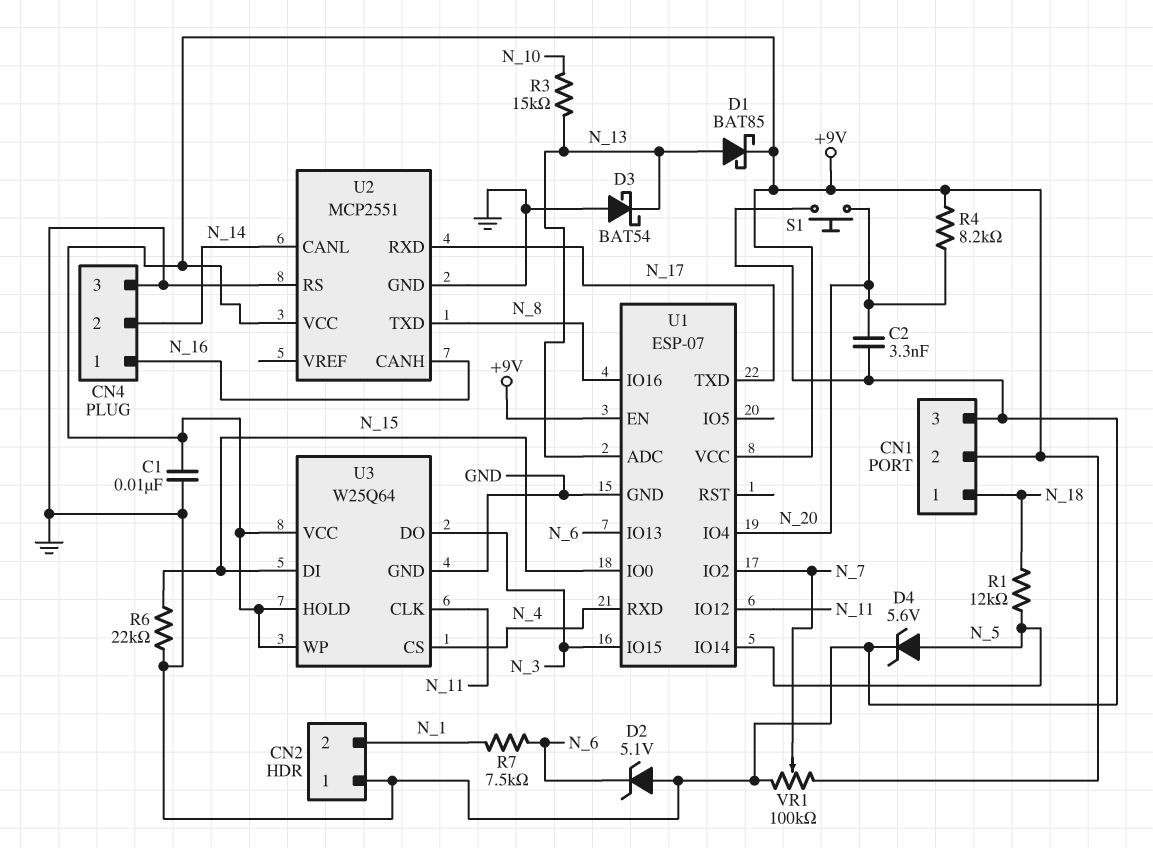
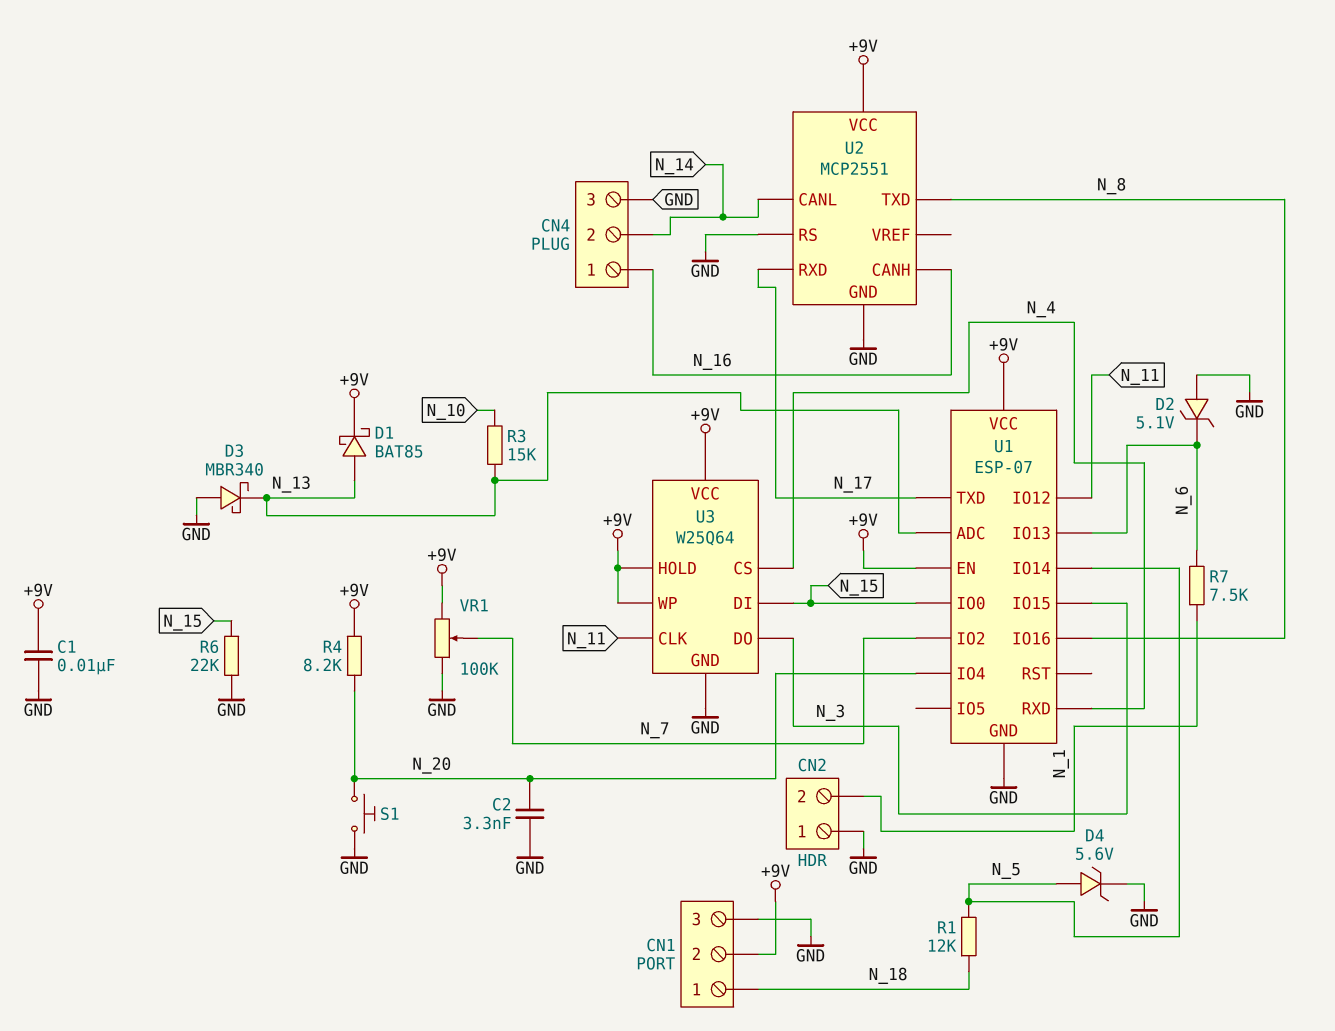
D3: schottky BAT54 (A GND, K N_13) -> schottky MBR340 (A GND, K N_13)

